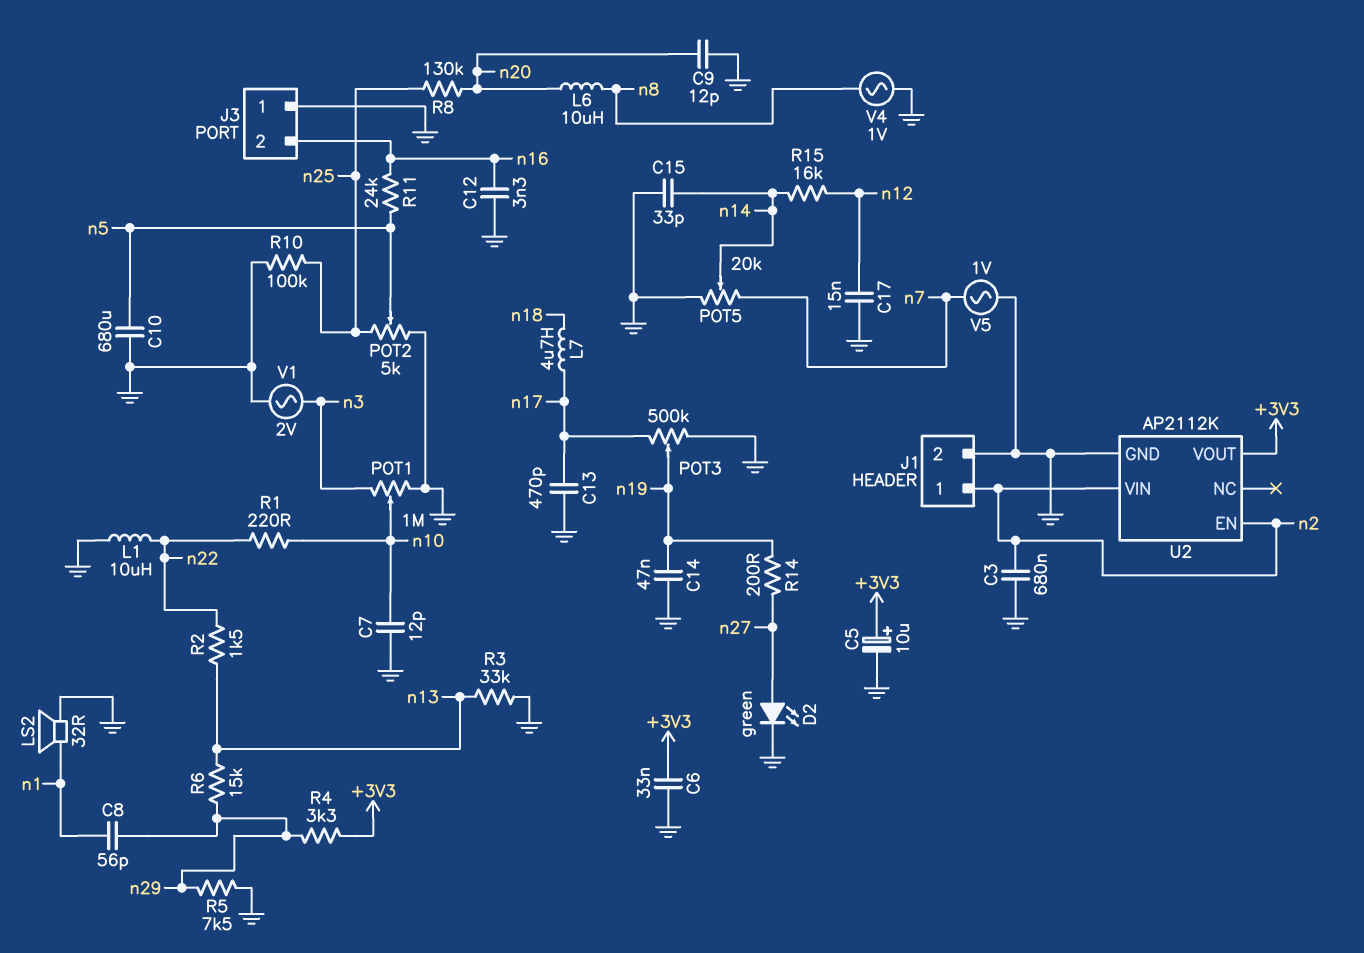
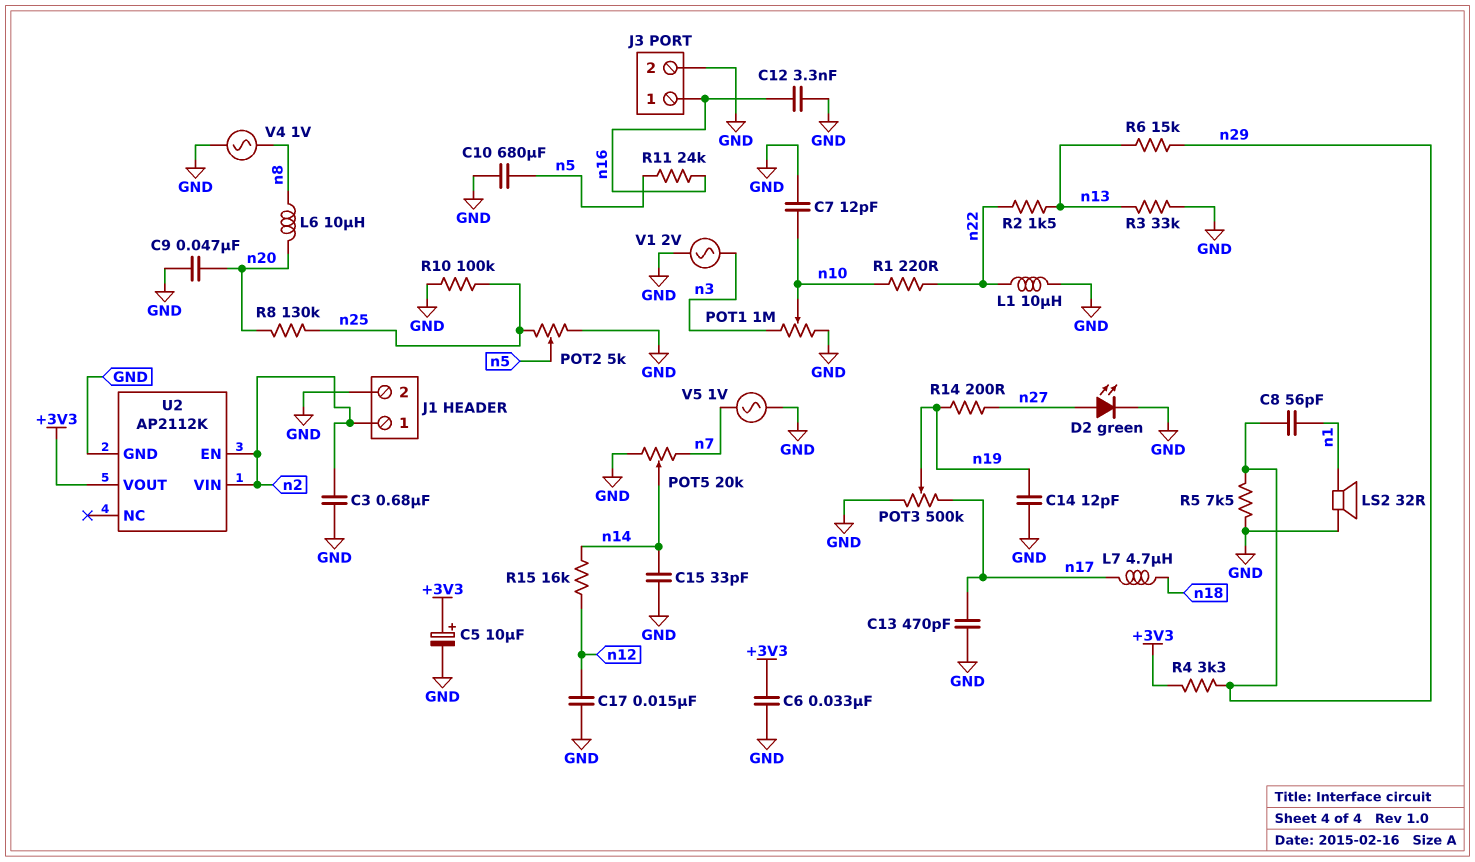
C9: 12pF (GND, n20) -> 47nF (GND, n20)
C14: 47nF (GND, n19) -> 12pF (GND, n19)
J3 pin 1: GND -> n16
J3 pin 2: n16 -> GND

